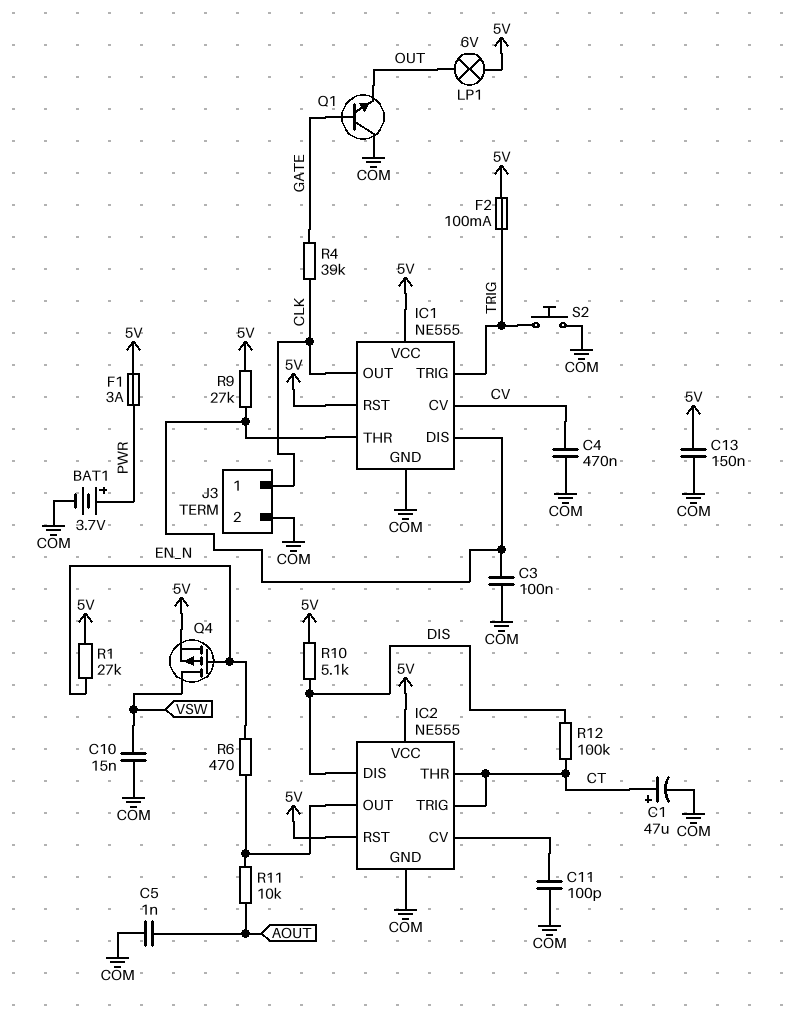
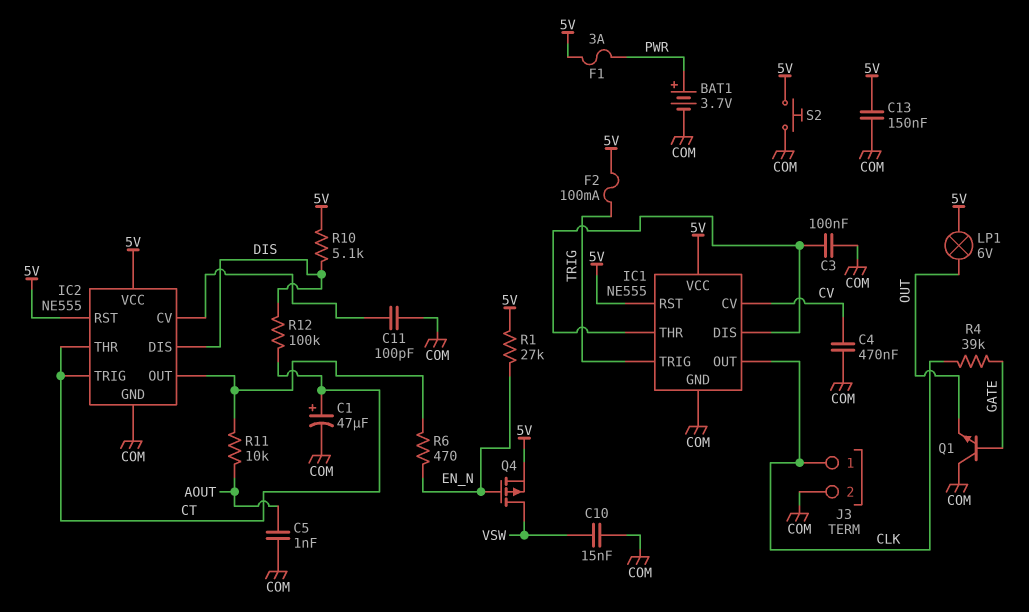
R9: 27k (5V, IC1/DIS) -> none
S2: button (COM, TRIG) -> button (5V, COM)

